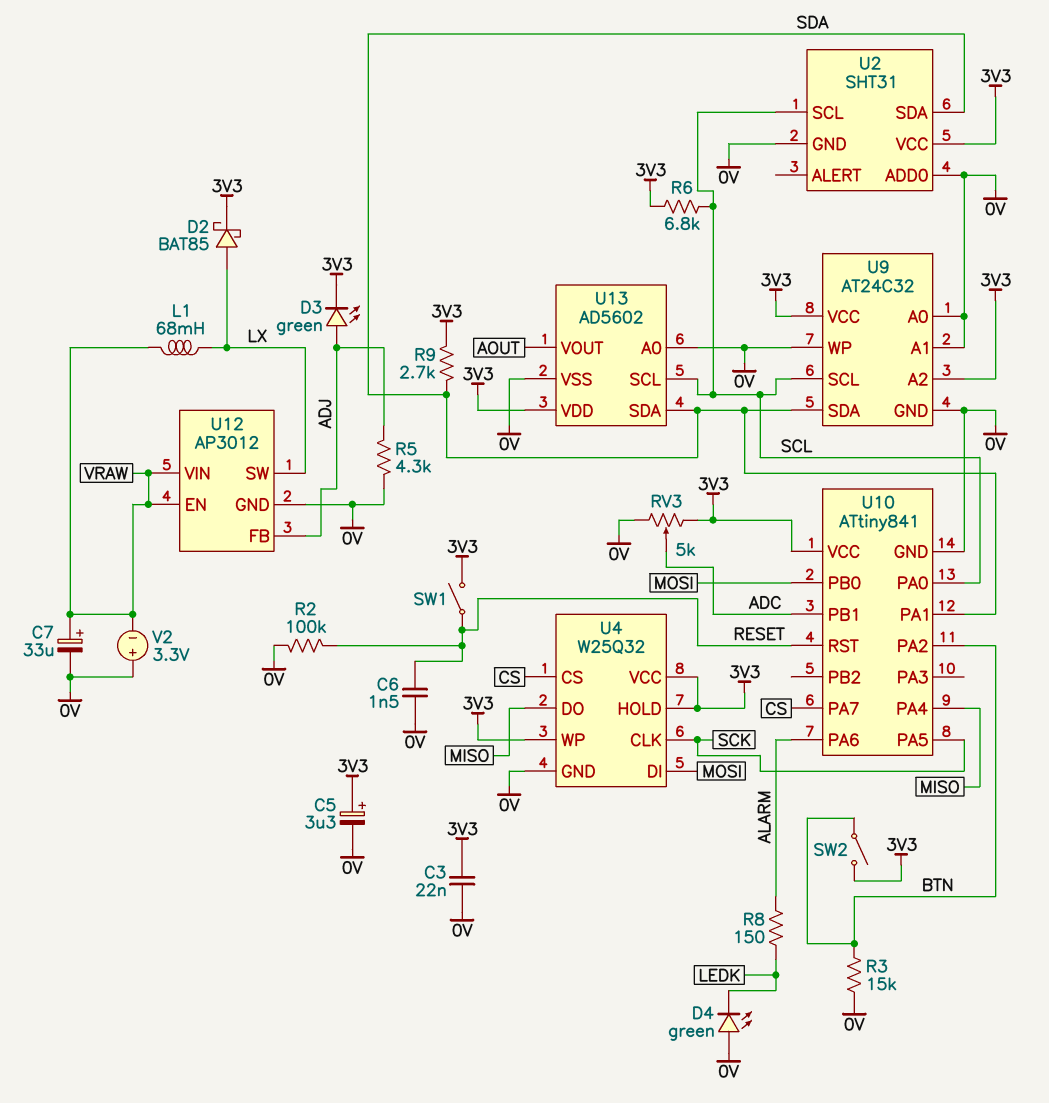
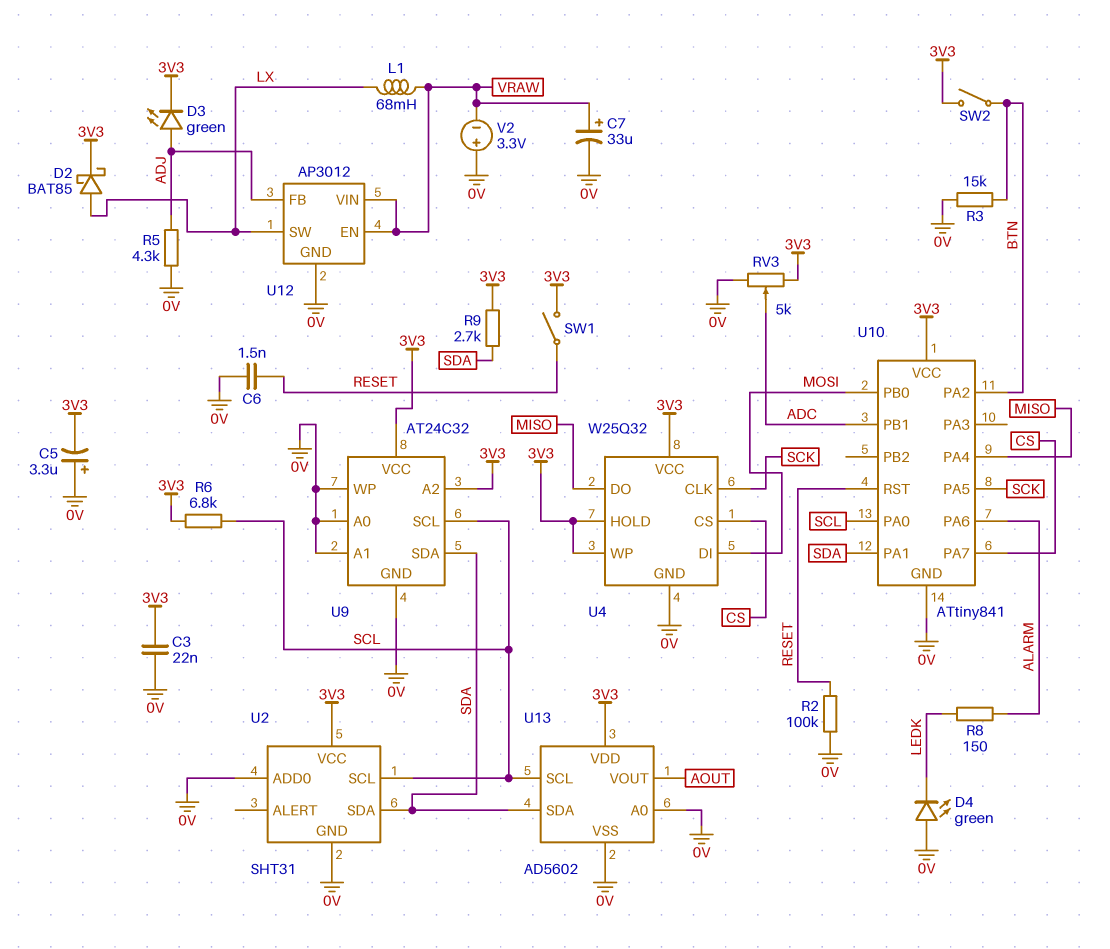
C5: 3.3uF (plus 3V3, minus 0V) -> 3.3uF (plus 0V, minus 3V3)

